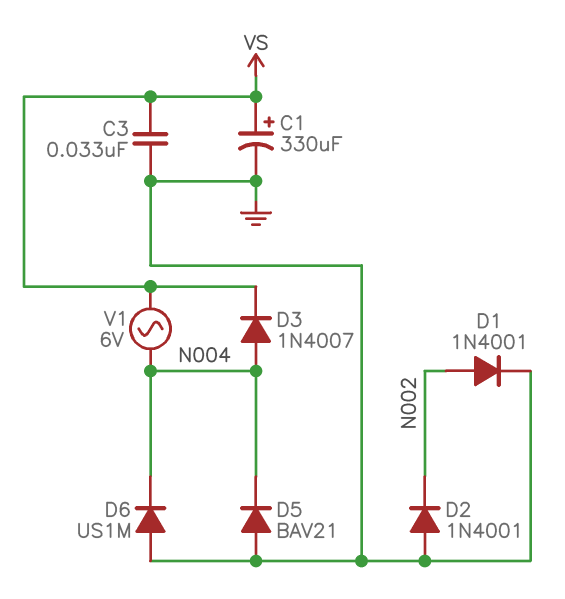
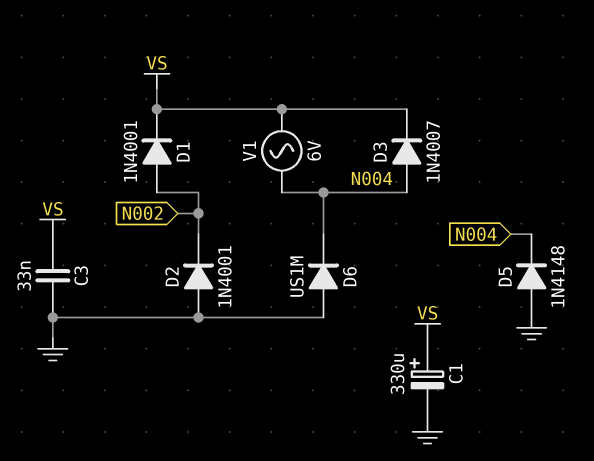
D1: diode 1N4001 (A N002, K GND) -> diode 1N4001 (A N002, K VS)
D5: diode BAV21 (A GND, K N004) -> diode 1N4148 (A GND, K N004)

